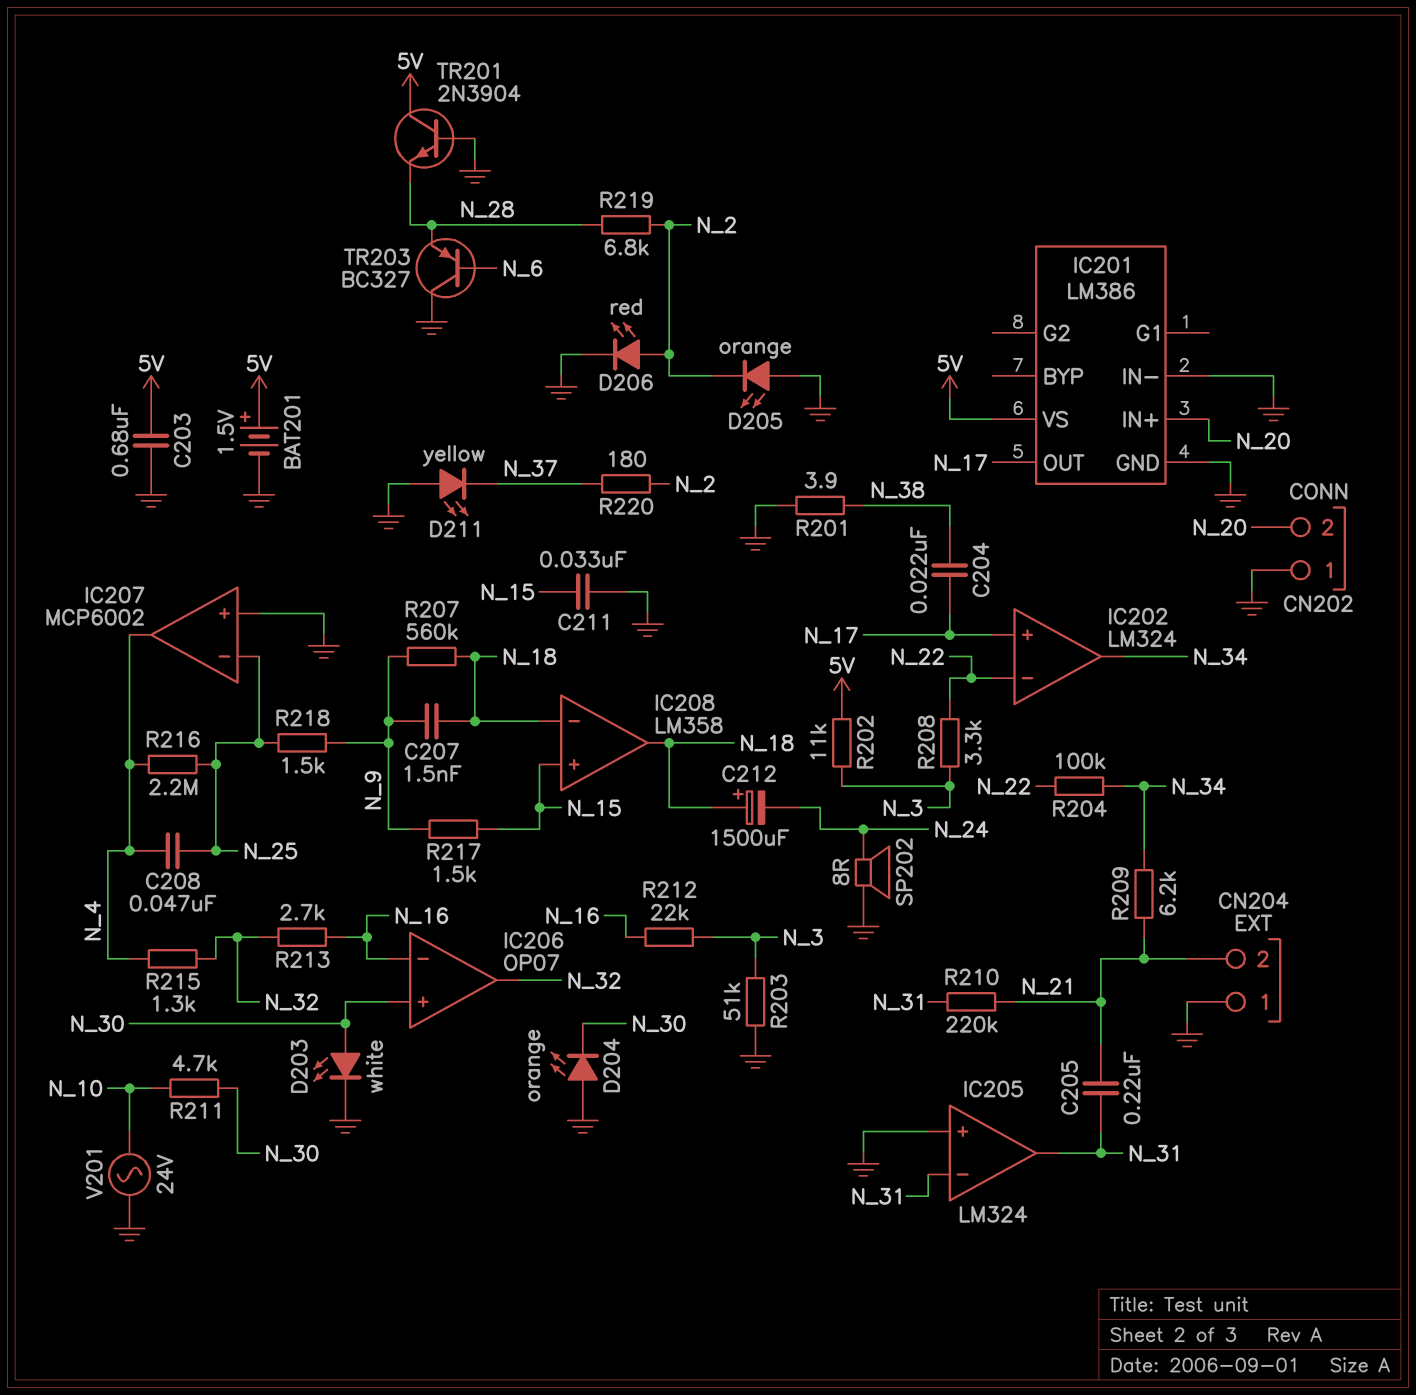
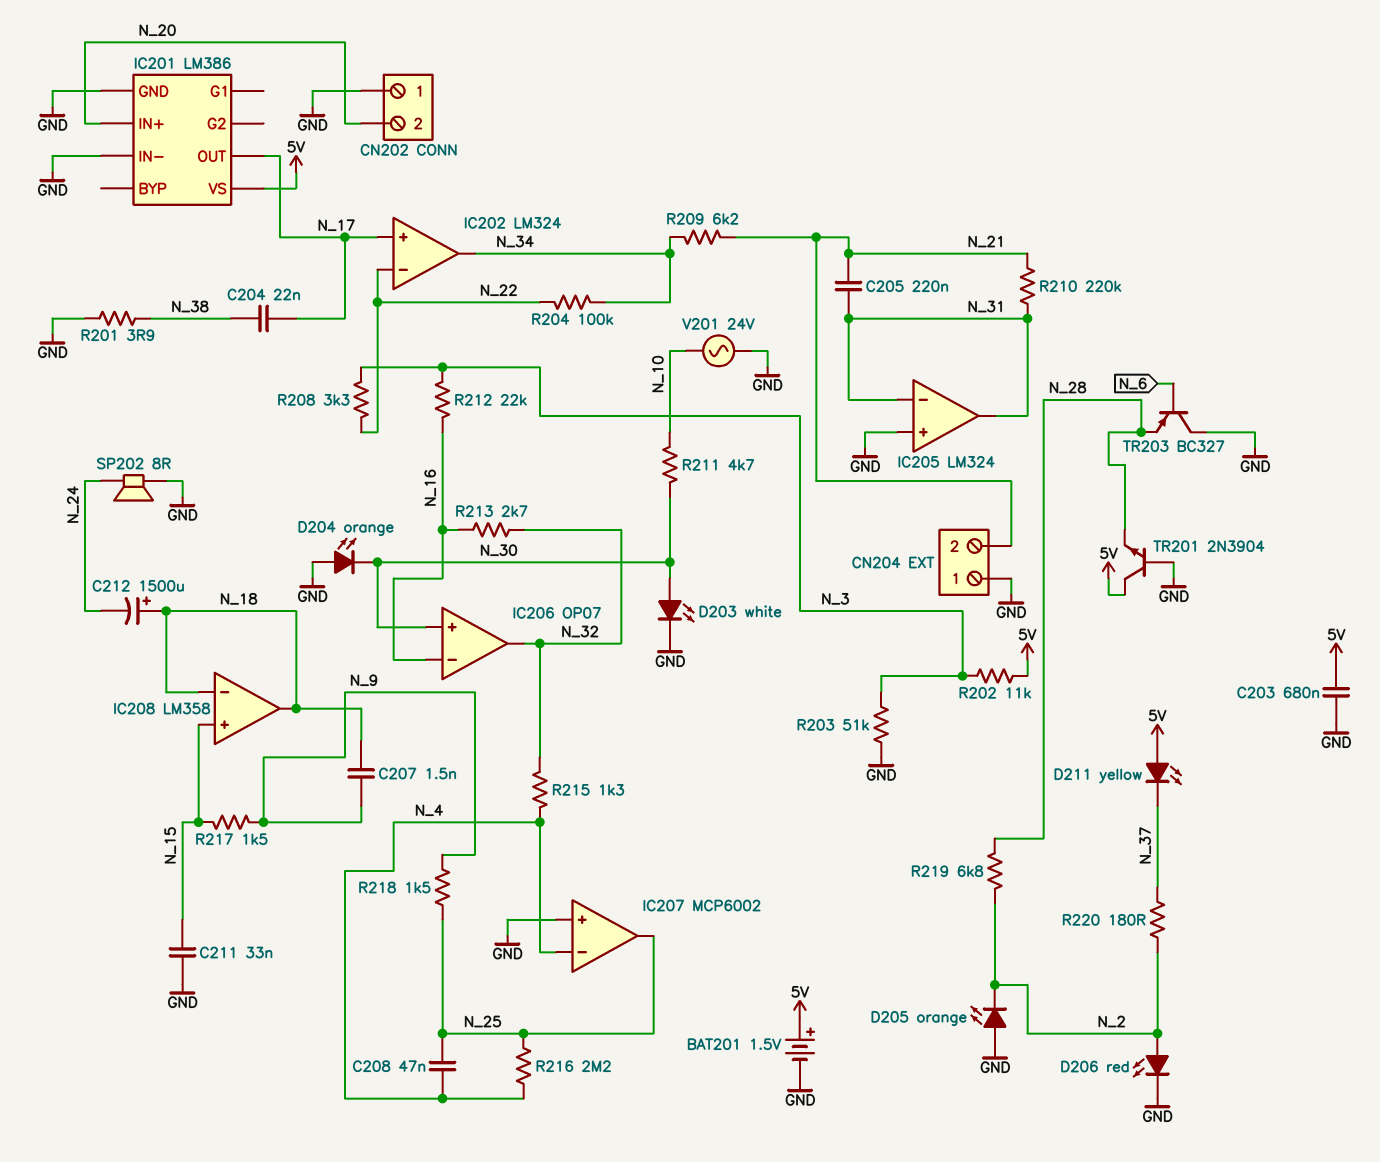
D211: LED yellow (A GND, K N_37) -> LED yellow (A 5V, K N_37)
IC207 pin in-: N_25 -> N_4
IC207 pin out: N_4 -> N_25
R207: 560k (N_9, N_18) -> none

